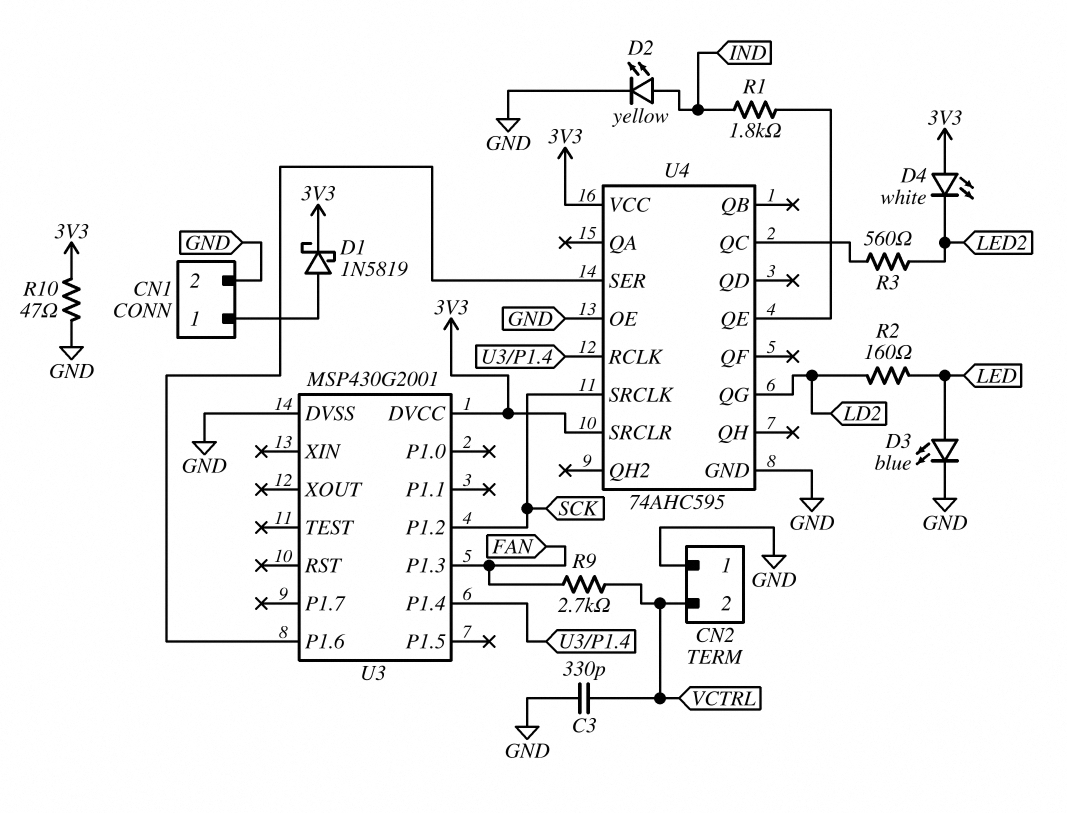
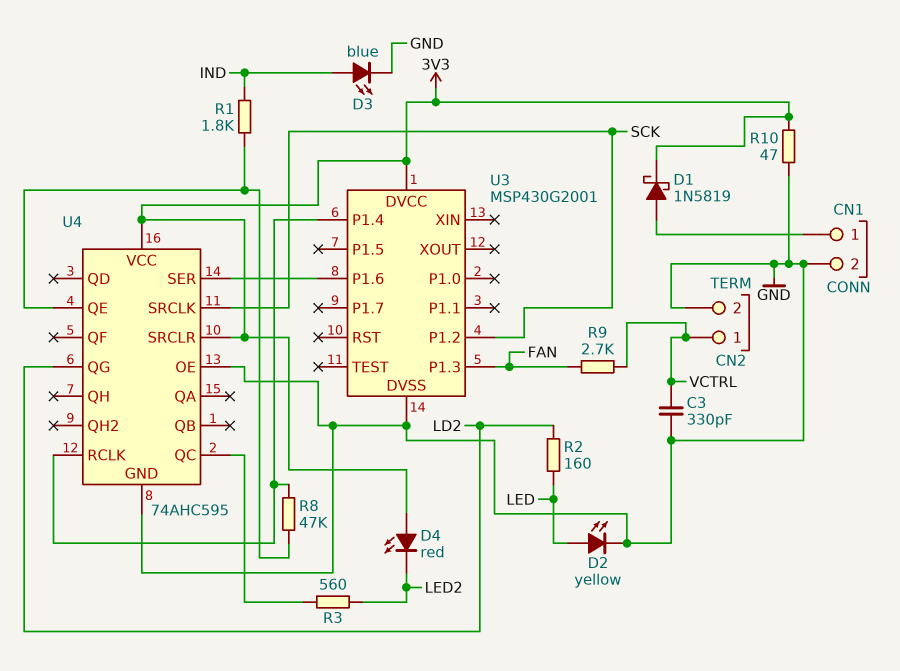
CN2 pin 1: GND -> VCTRL
CN2 pin 2: VCTRL -> GND
D2: LED yellow (A IND, K GND) -> LED yellow (A LED, K GND)
D3: LED blue (A LED, K GND) -> LED blue (A IND, K GND)
D4: LED white (A 3V3, K LED2) -> LED red (A 3V3, K LED2)
R8: none -> 47k (U3/P1.4, U4/QE)

